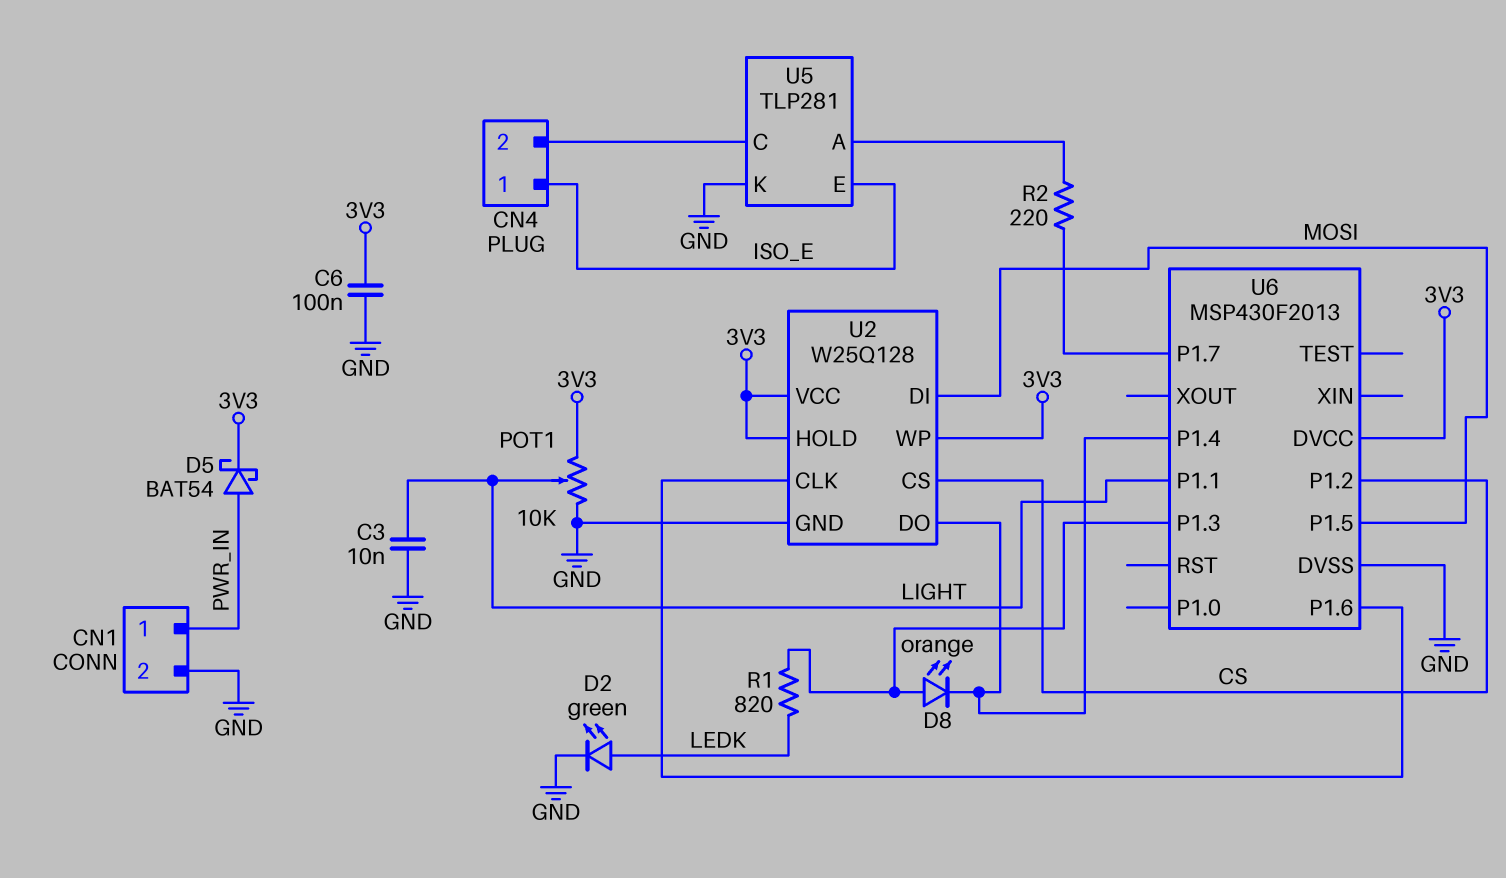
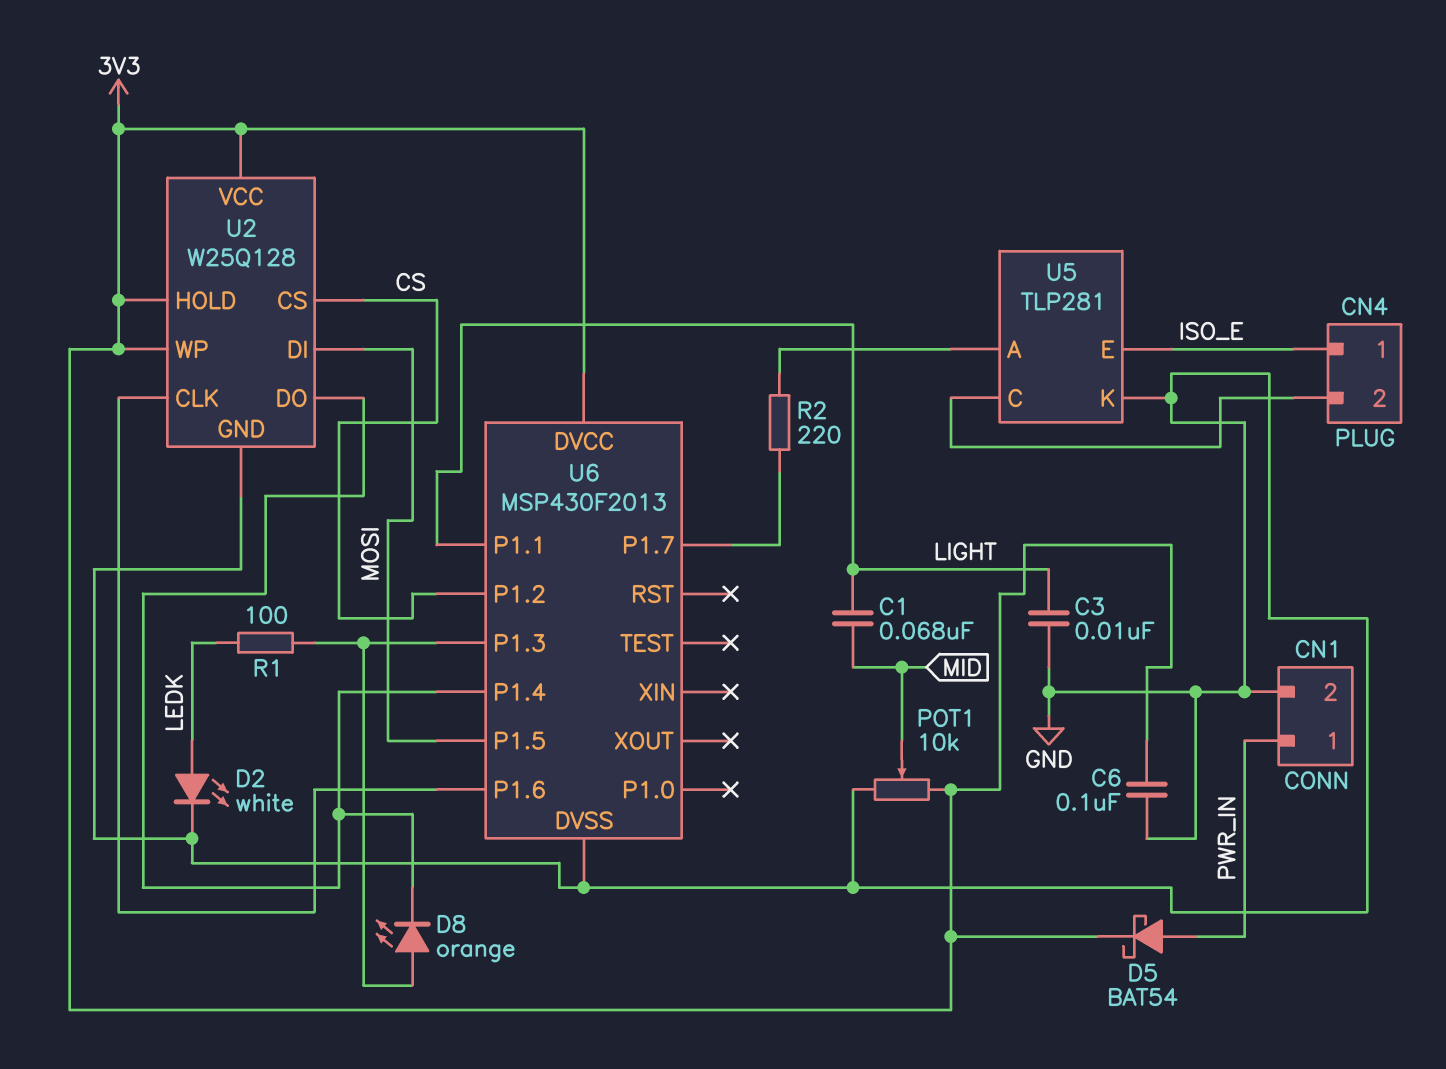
C1: none -> 68nF (LIGHT, MID)
D2: LED green (A LEDK, K GND) -> LED white (A LEDK, K GND)
POT1: 10k (3V3, GND, wiper LIGHT) -> 10k (3V3, GND, wiper MID)
R1: 820 (LEDK, U6/P1.3) -> 100 (LEDK, U6/P1.3)

